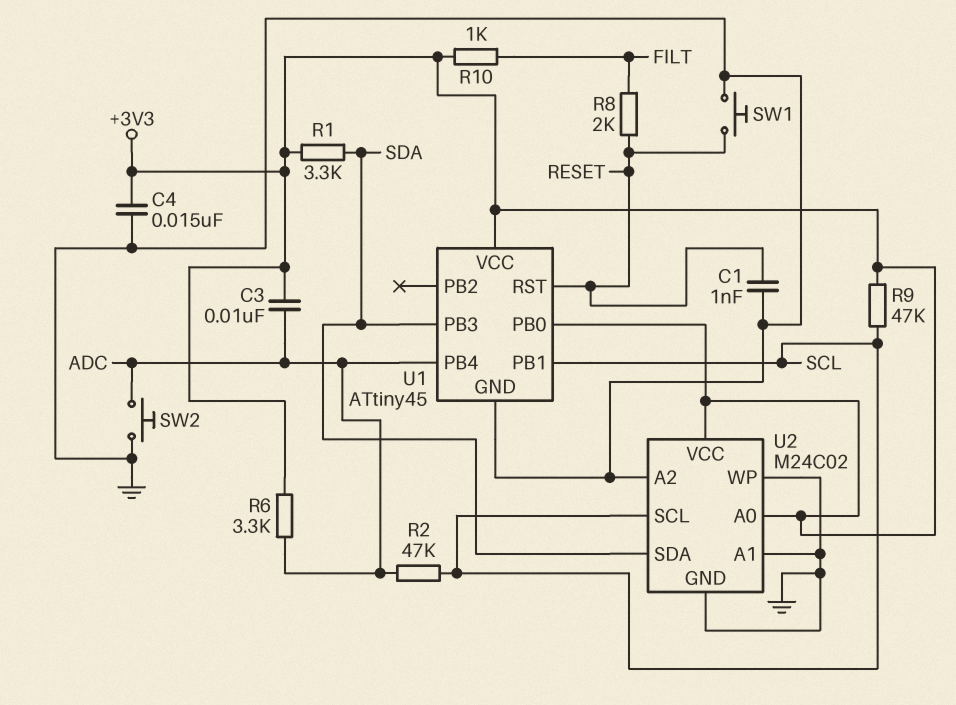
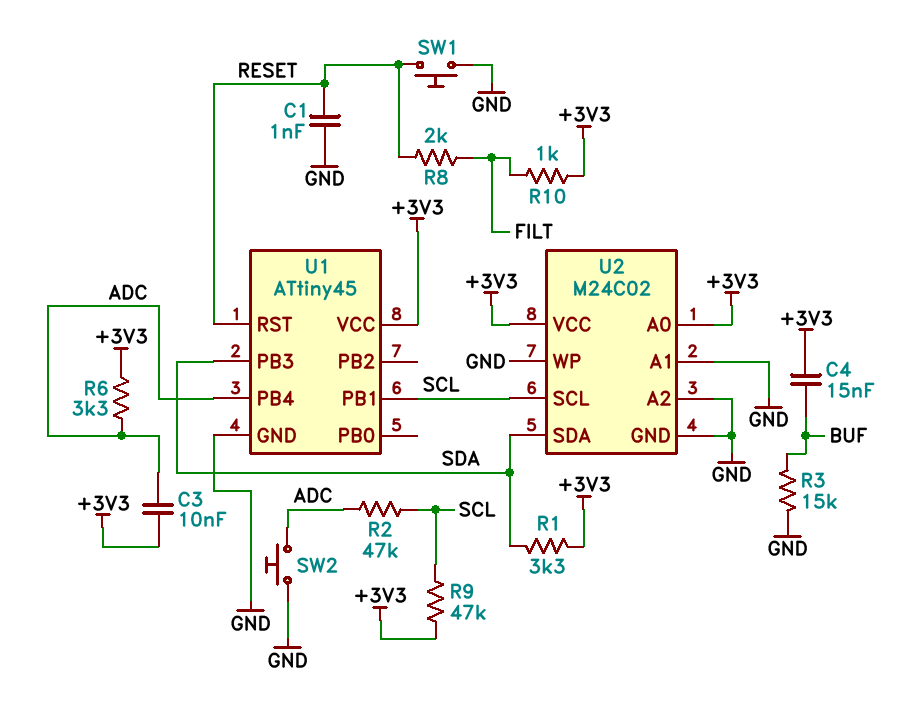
C4: 15nF (+3V3, GND) -> 15nF (+3V3, BUF)
R3: none -> 15k (BUF, GND)
U1 pin PB0: +3V3 -> none

